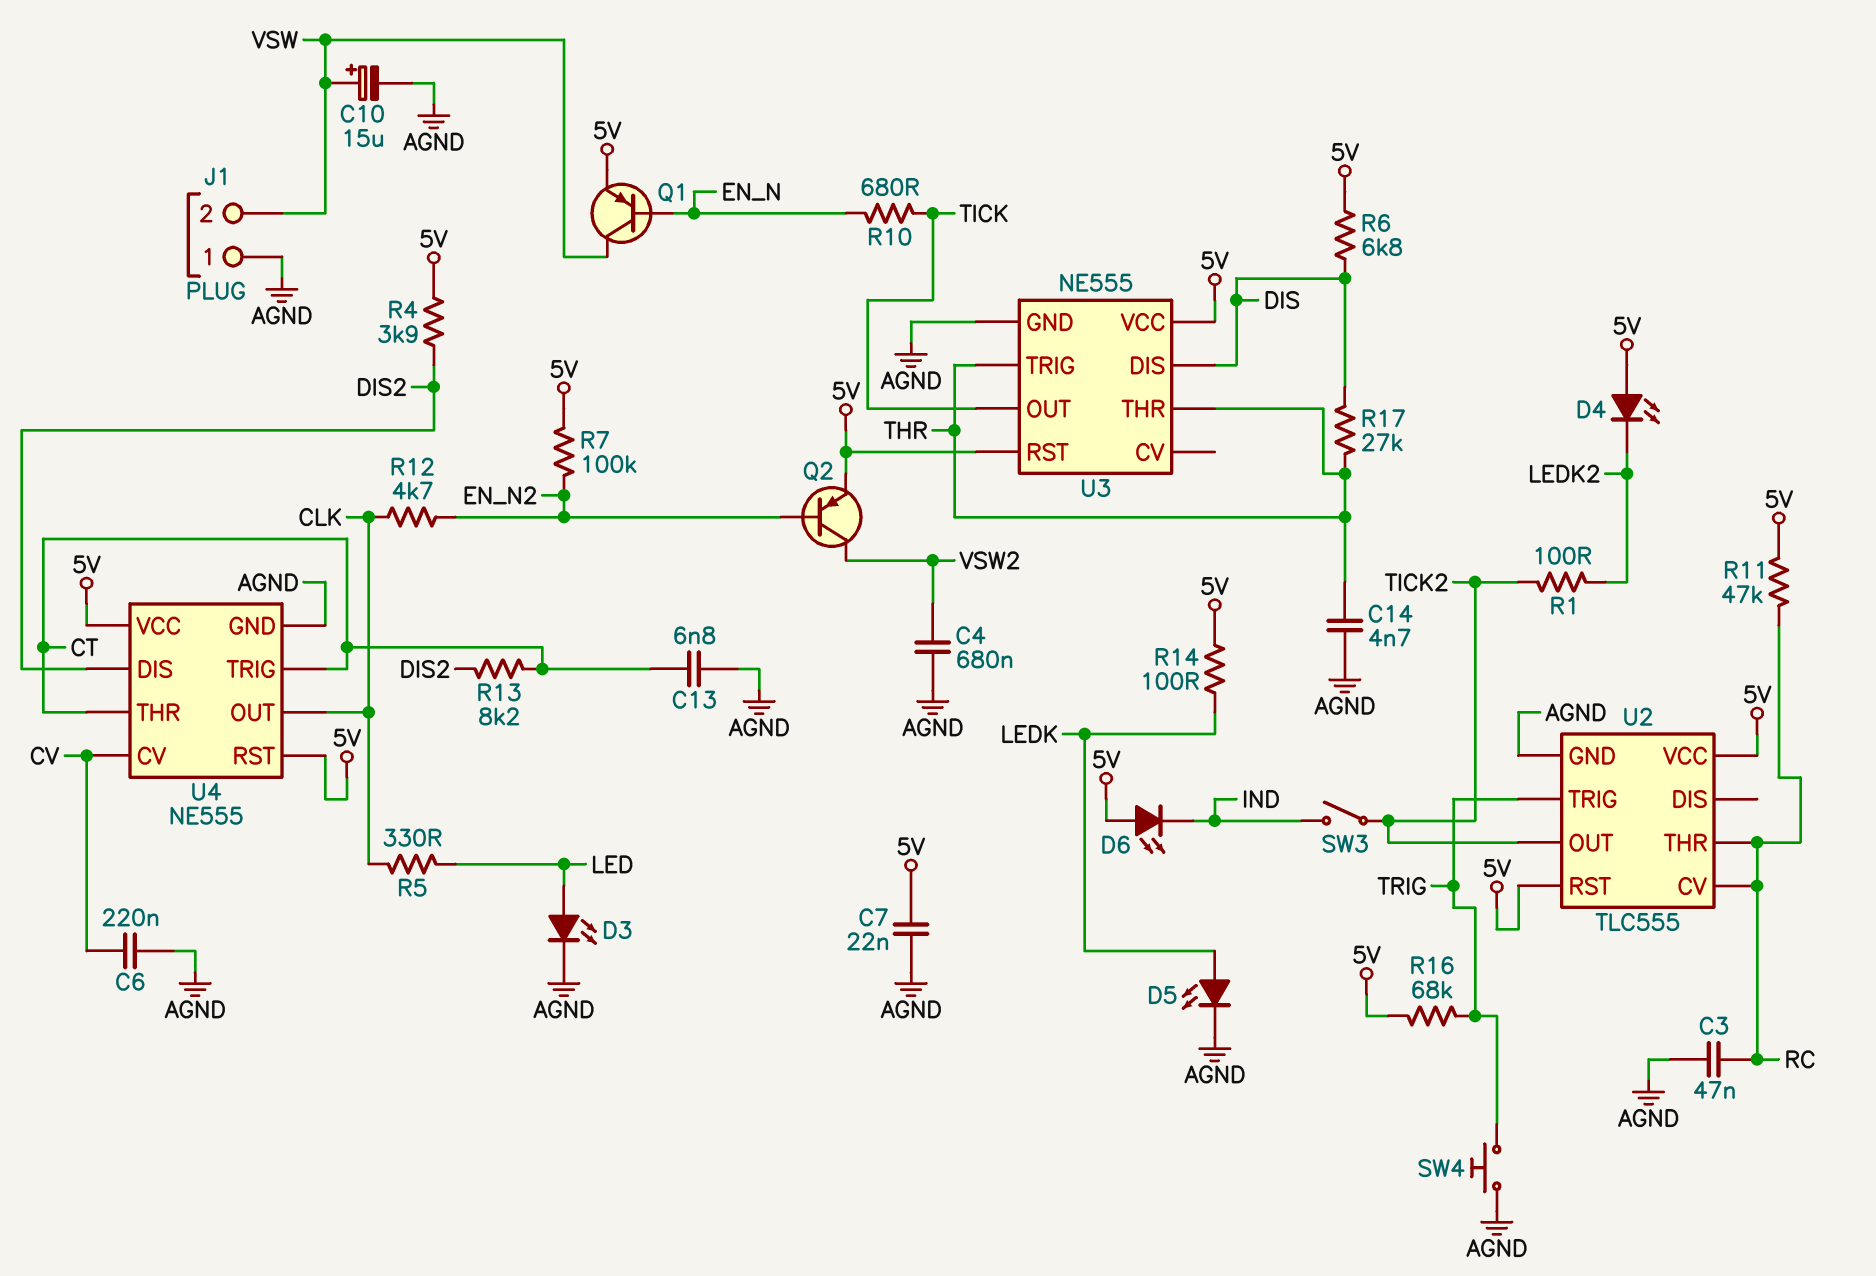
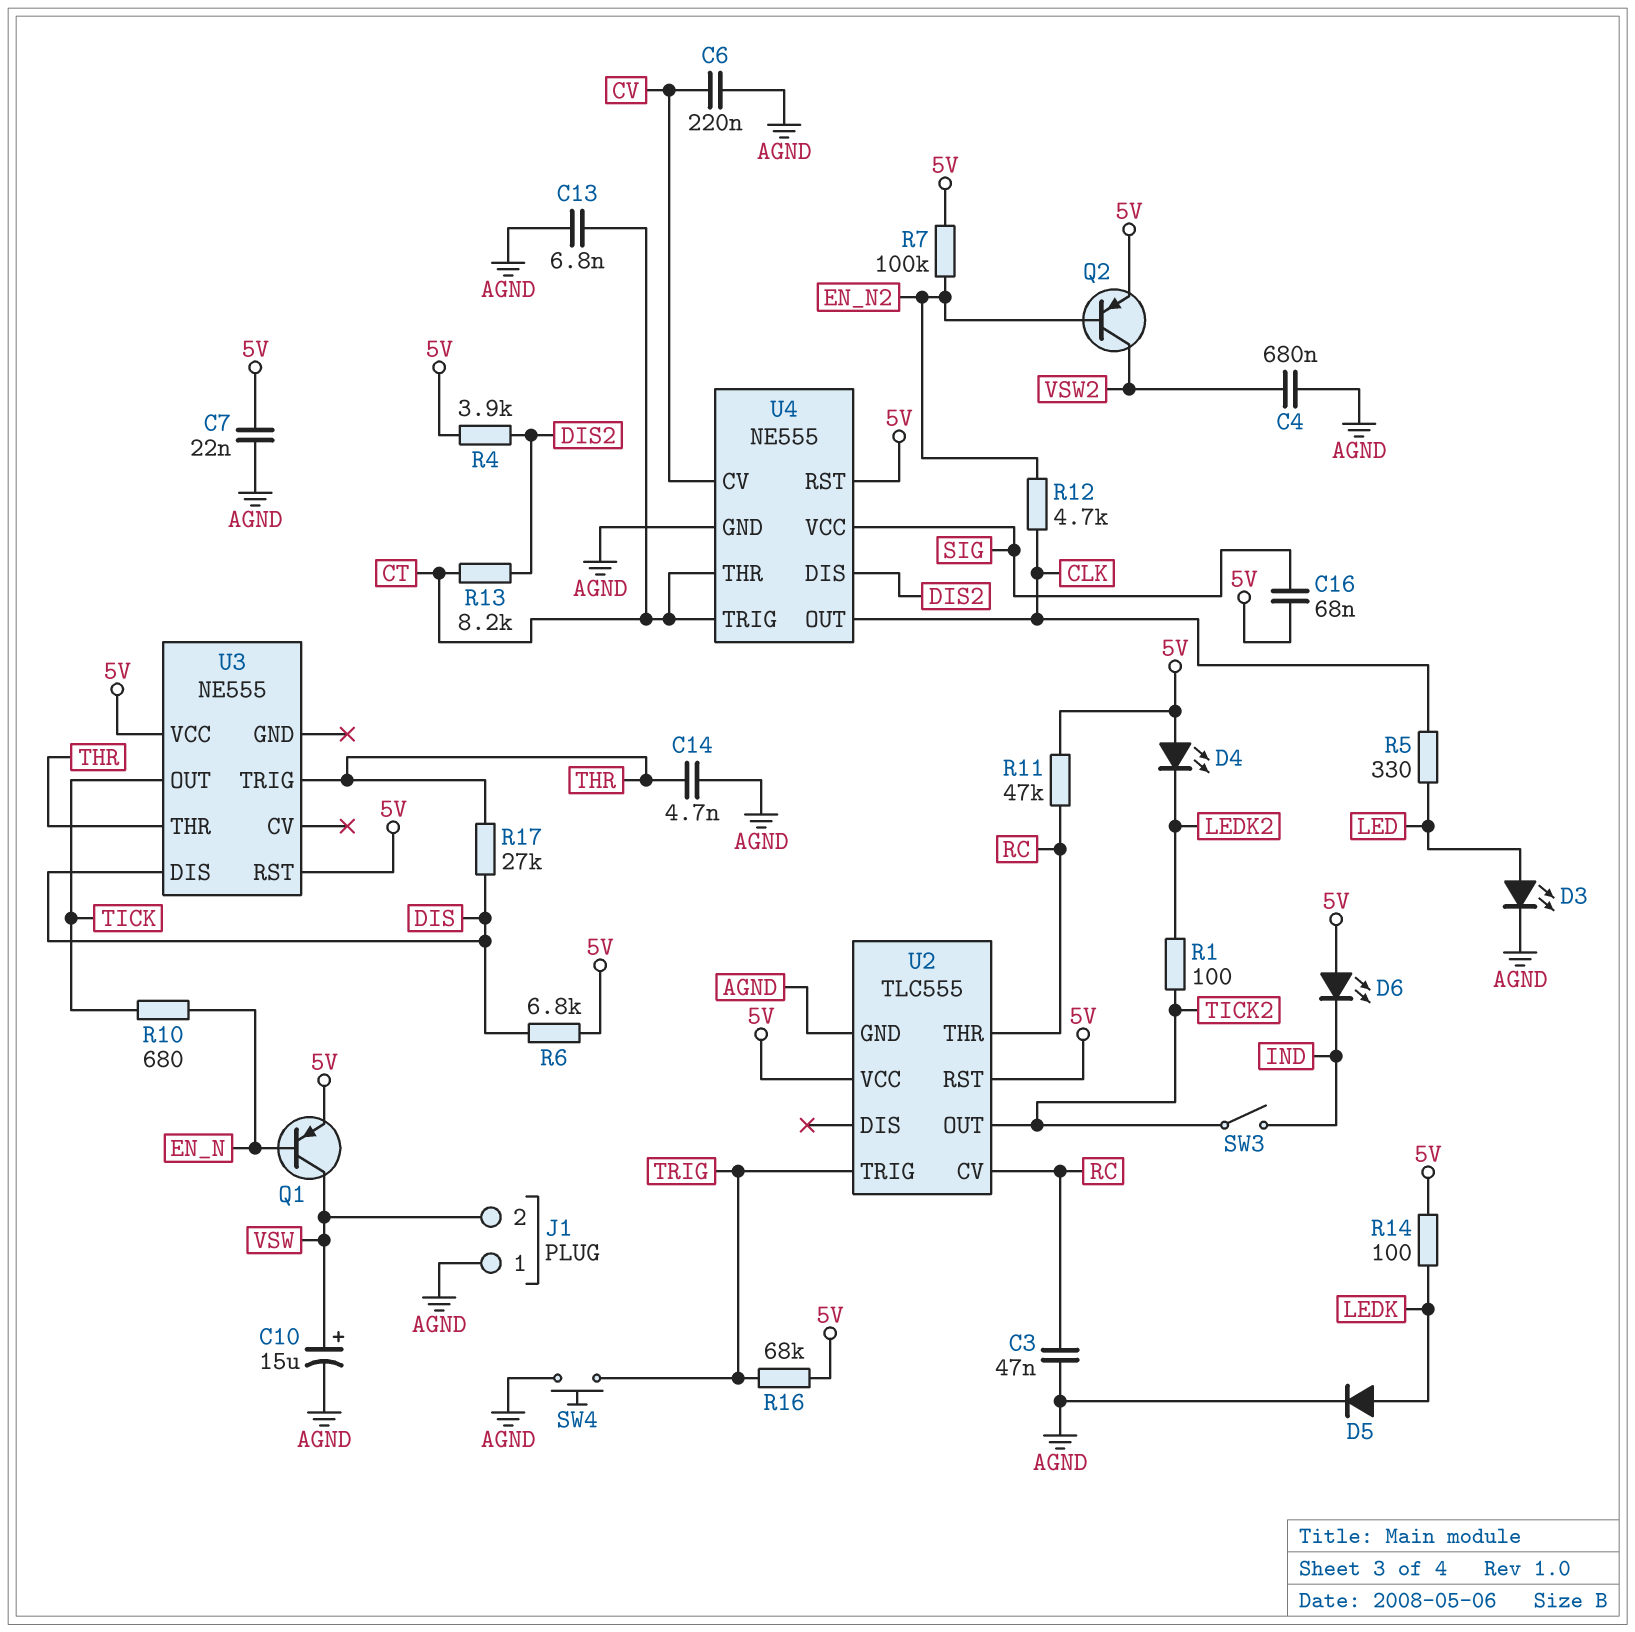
C16: none -> 68nF (5V, SIG)
D5: LED (A LEDK, K AGND) -> diode (A LEDK, K AGND)
U3 pin GND: AGND -> none
U4 pin VCC: 5V -> SIG

